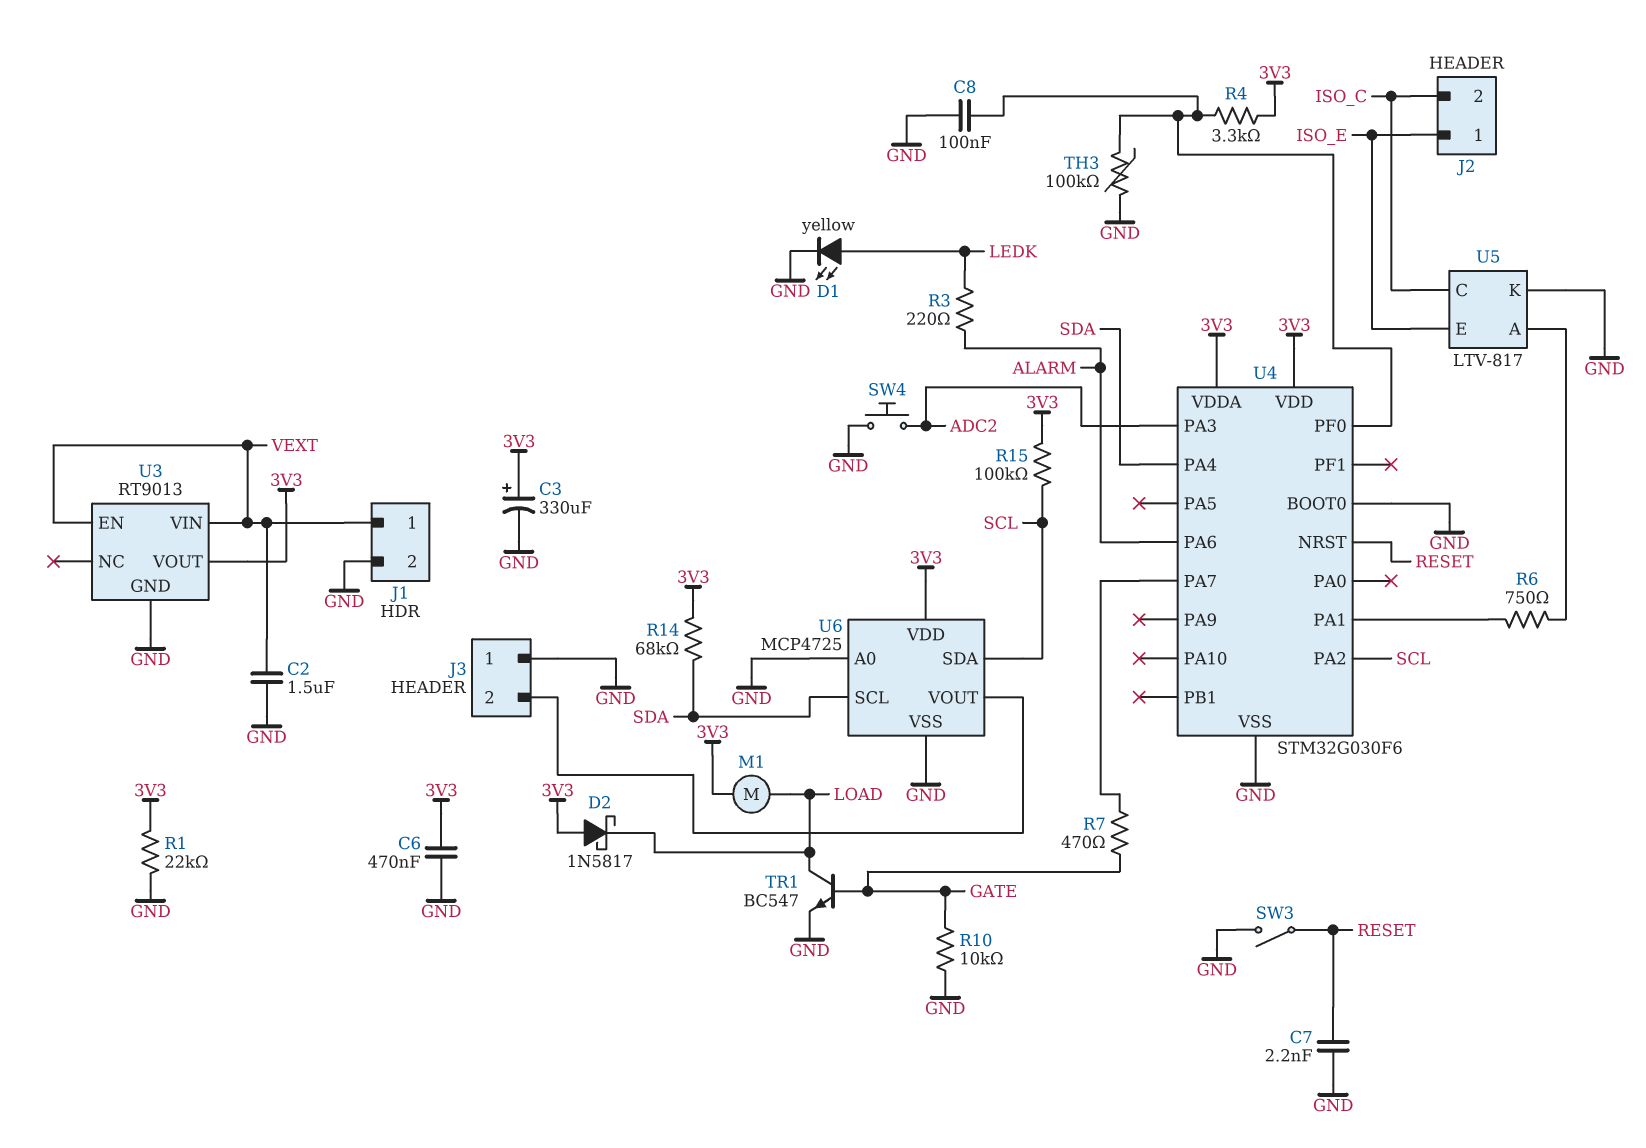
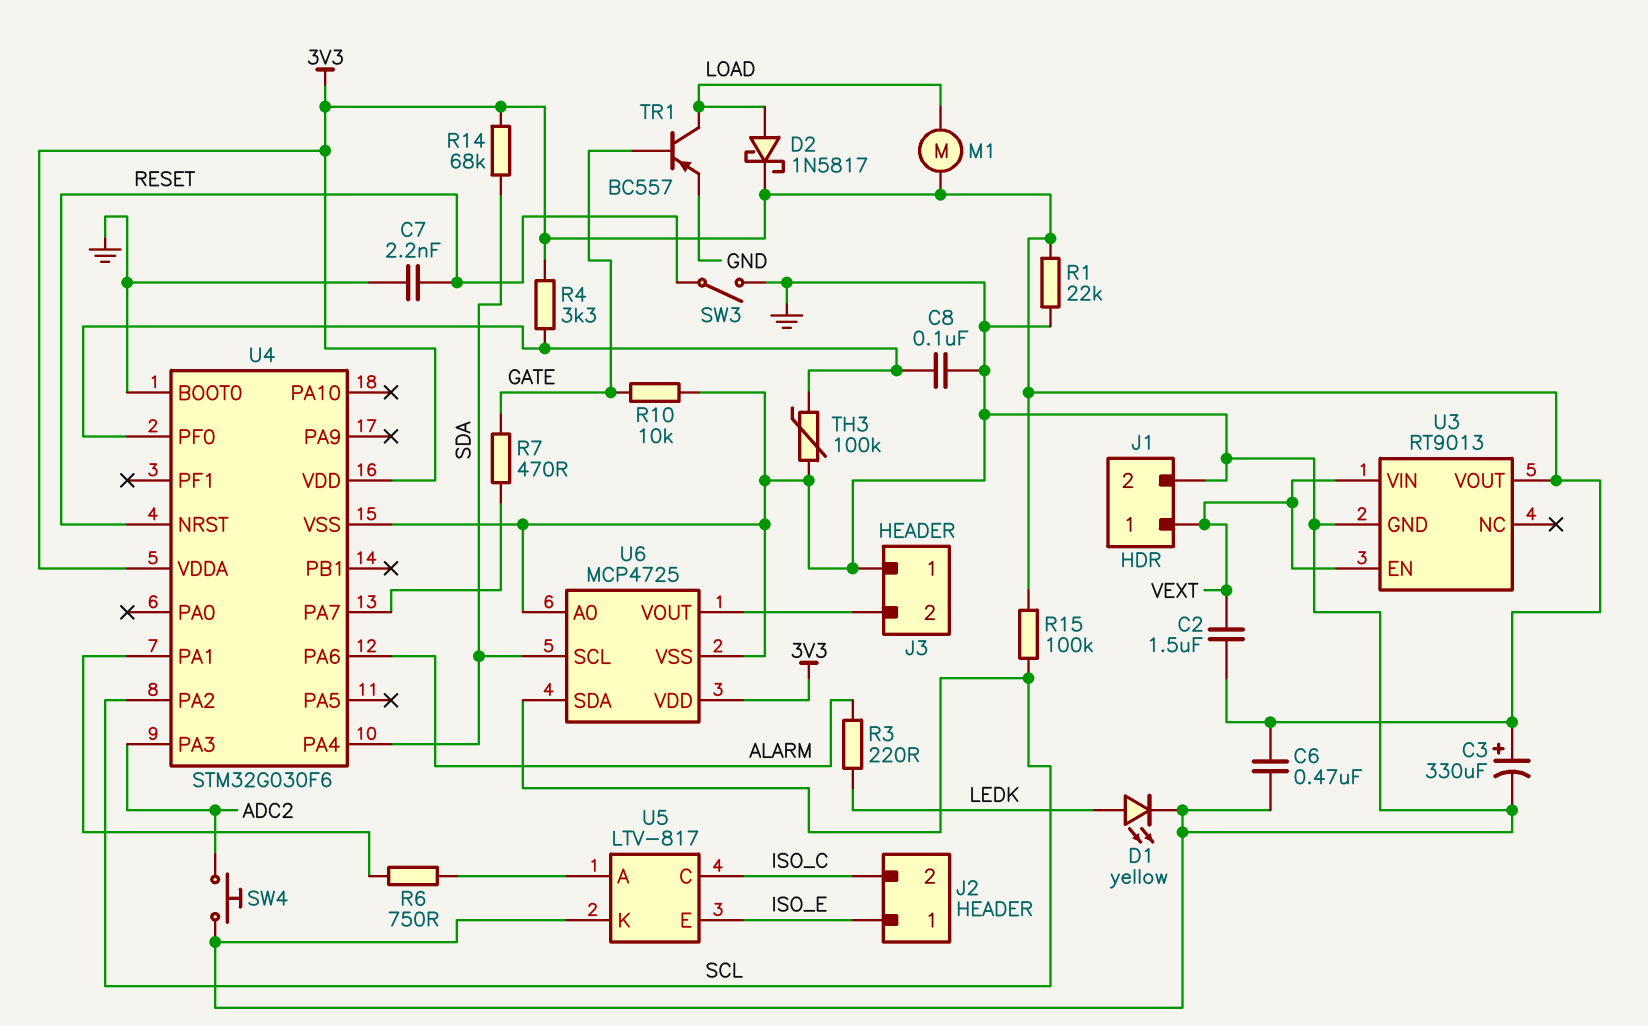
C2: 1.5uF (GND, VEXT) -> 1.5uF (3V3, VEXT)
D2: schottky 1N5817 (A 3V3, K LOAD) -> schottky 1N5817 (A LOAD, K 3V3)
TR1: NPN BC547 (B GATE, C LOAD, E GND) -> PNP BC557 (B GATE, C LOAD, E GND)

